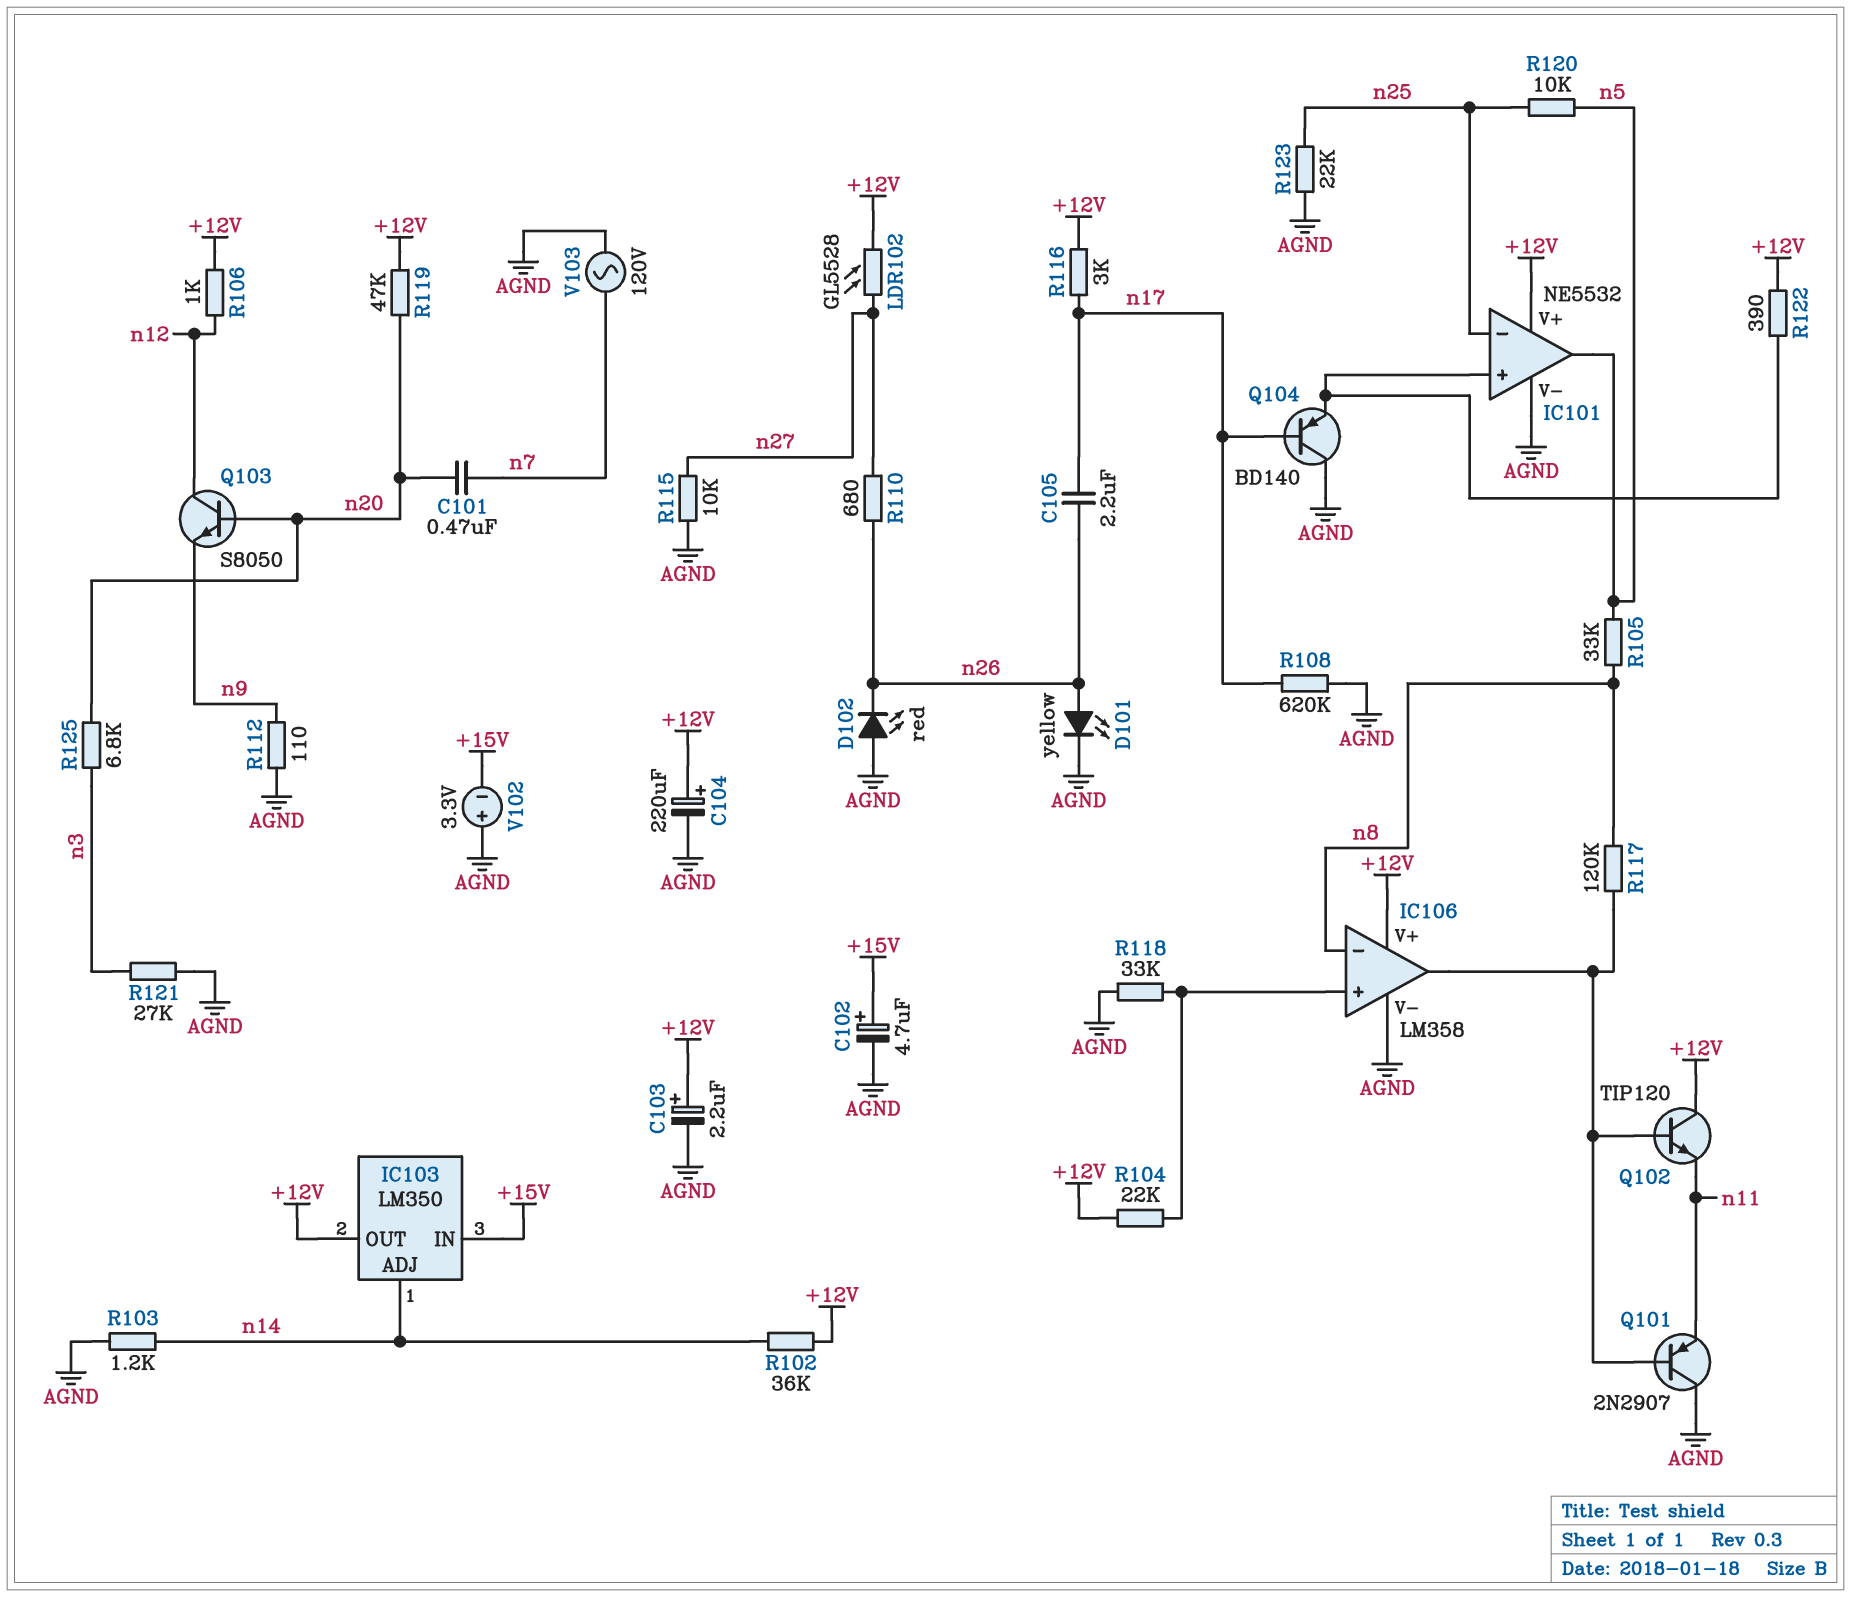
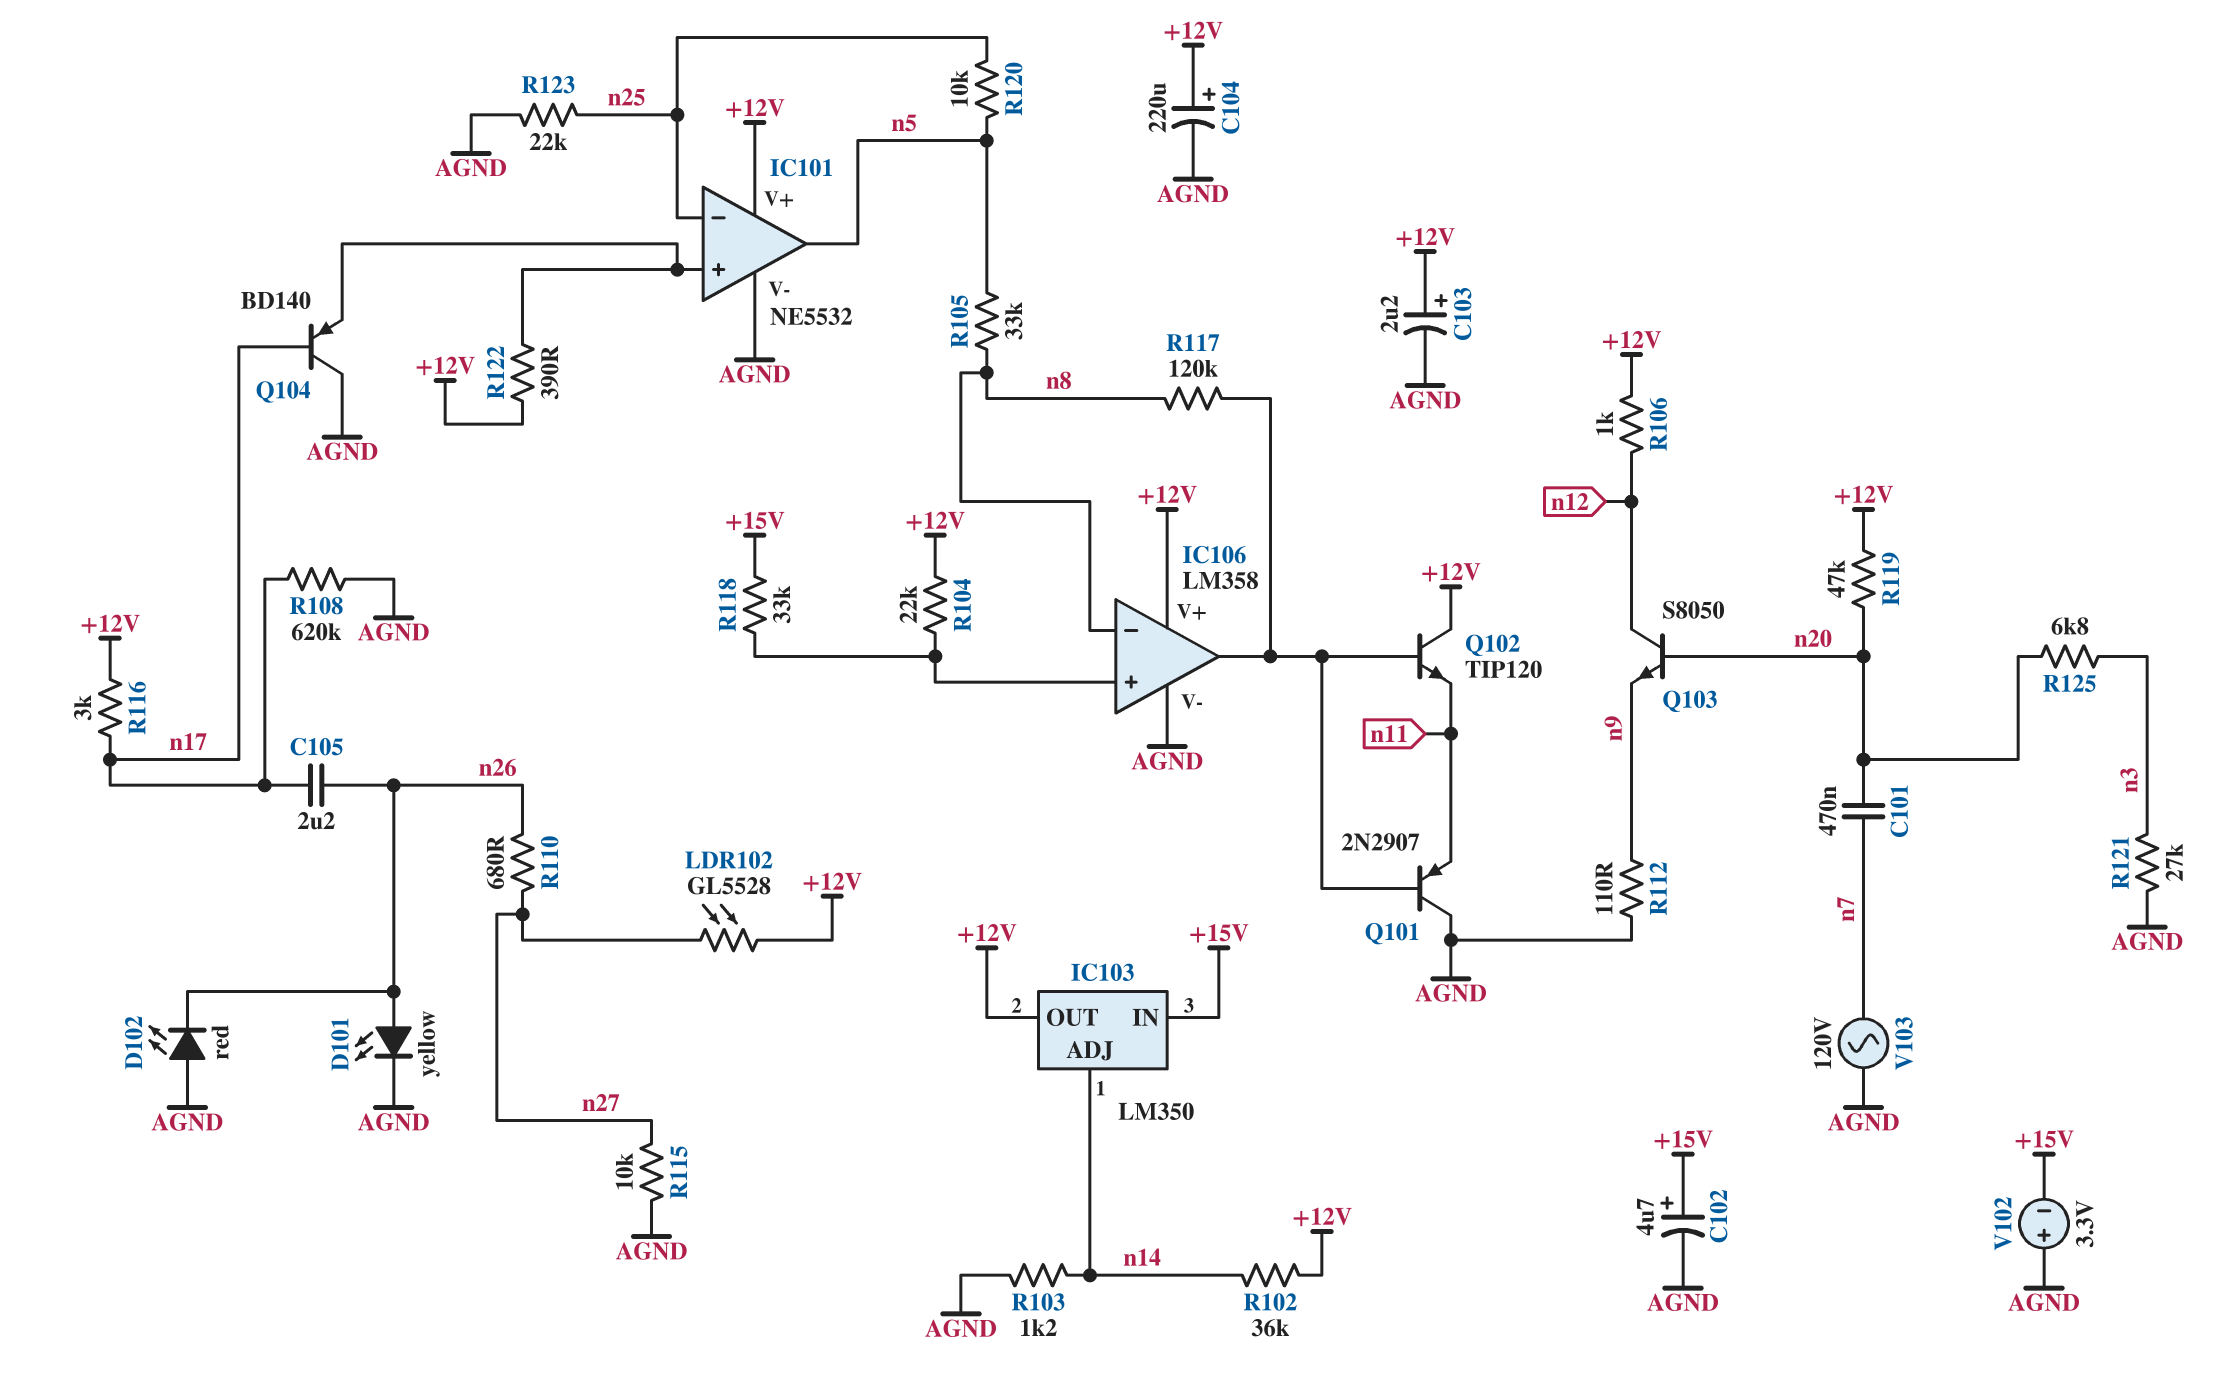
R118: 33k (AGND, IC106/in+) -> 33k (+15V, IC106/in+)

